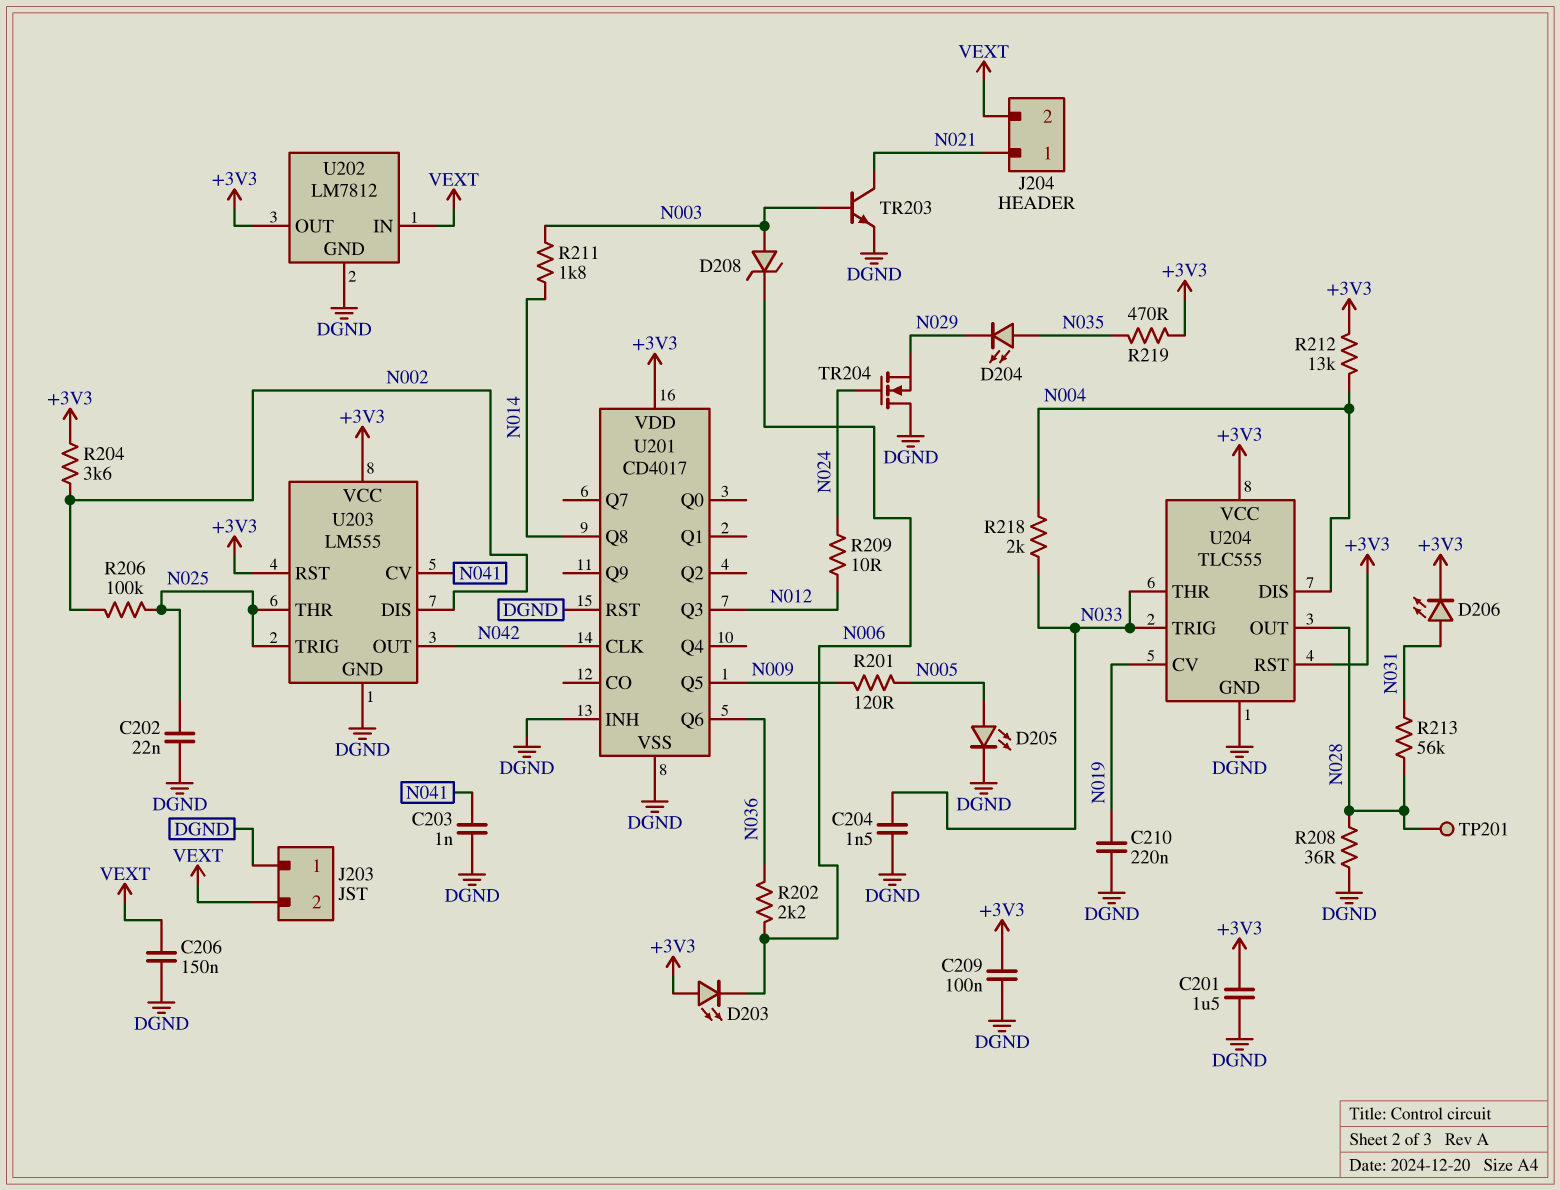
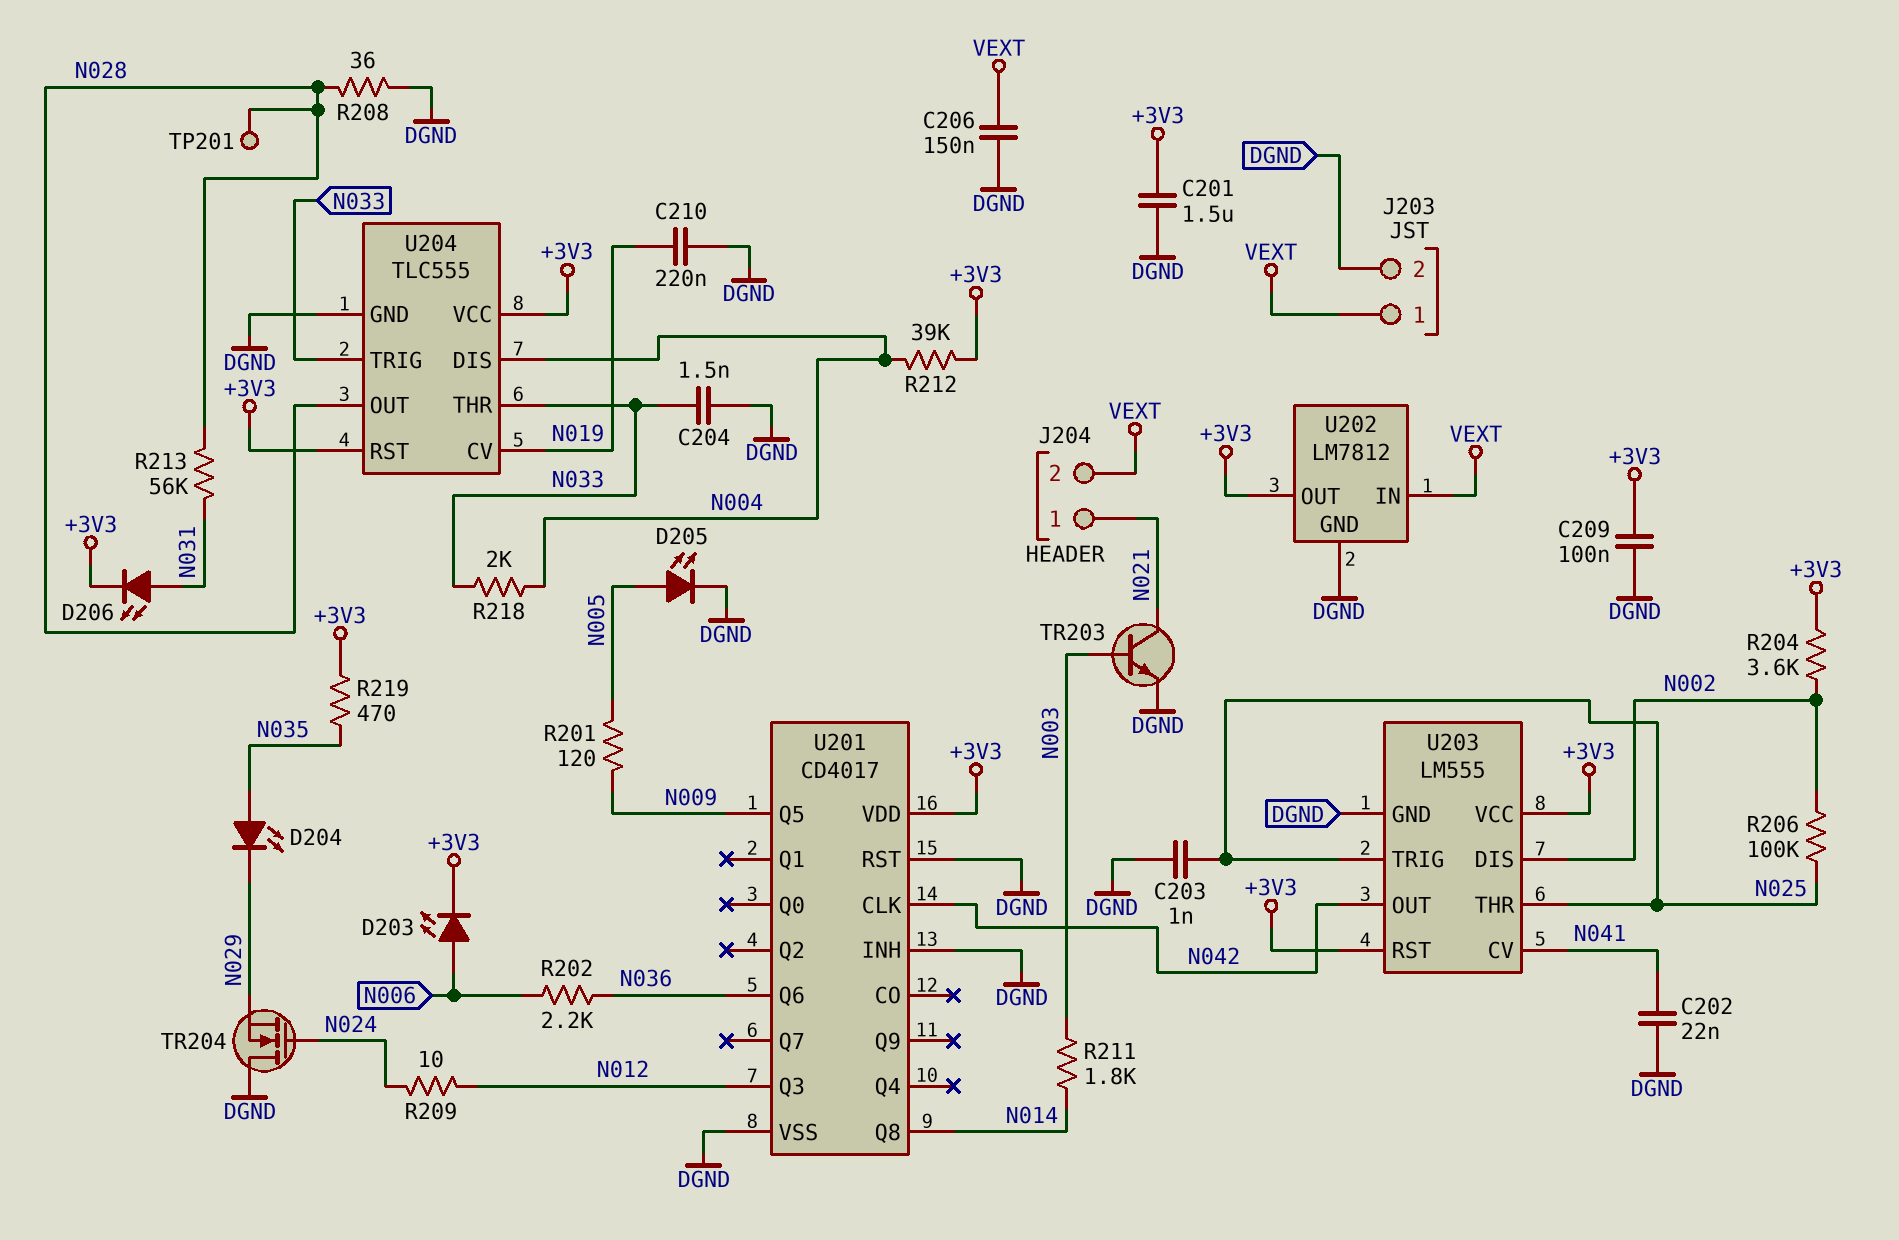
C202: 22nF (DGND, N025) -> 22nF (DGND, N041)
C203: 1nF (DGND, N041) -> 1nF (DGND, N025)
D203: LED (A +3V3, K N006) -> LED (A N006, K +3V3)
D208: zener (A N003, K N006) -> none
J203 pin 1: DGND -> VEXT
J203 pin 2: VEXT -> DGND
R212: 13k (+3V3, N004) -> 39k (+3V3, N004)

